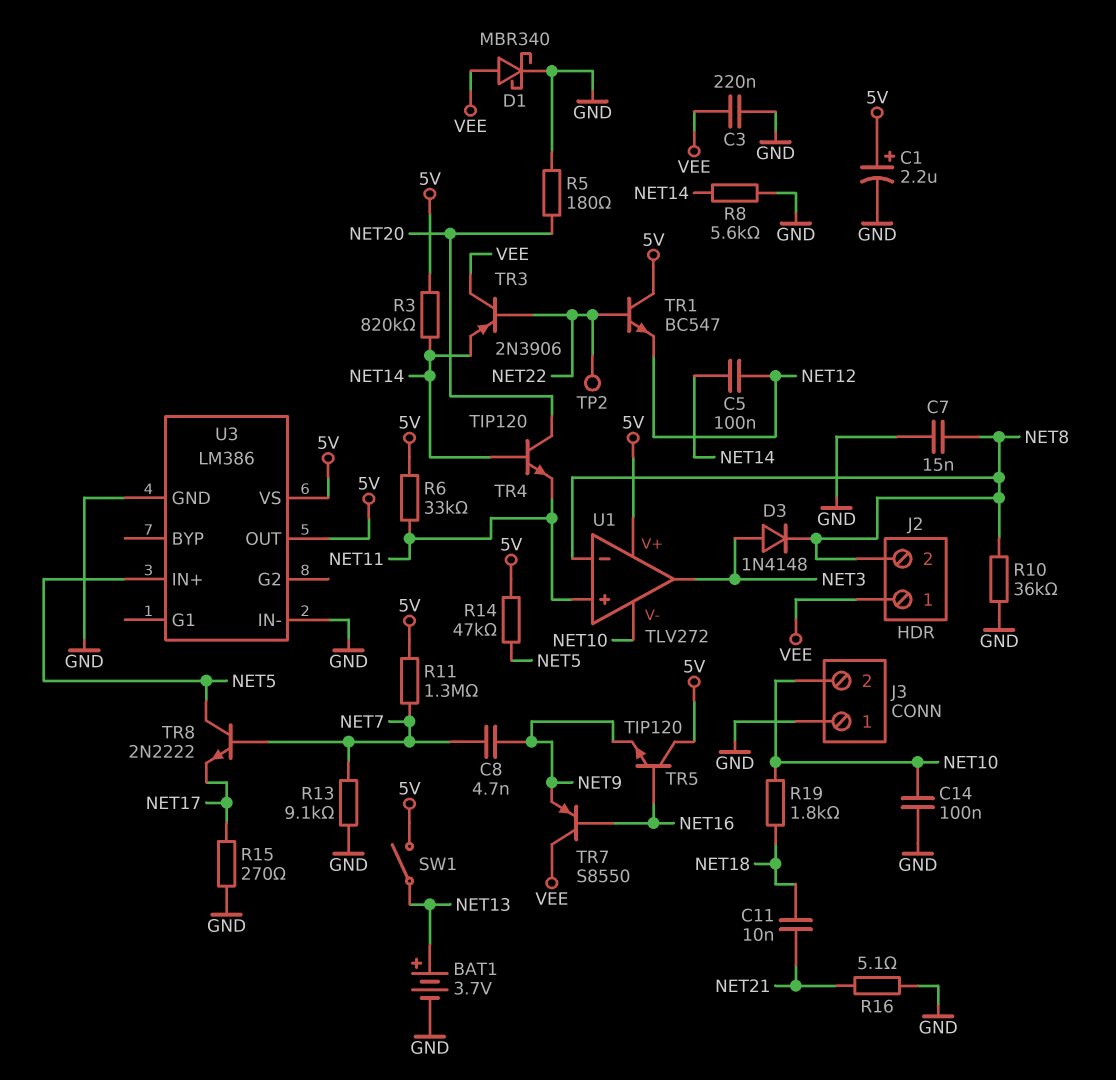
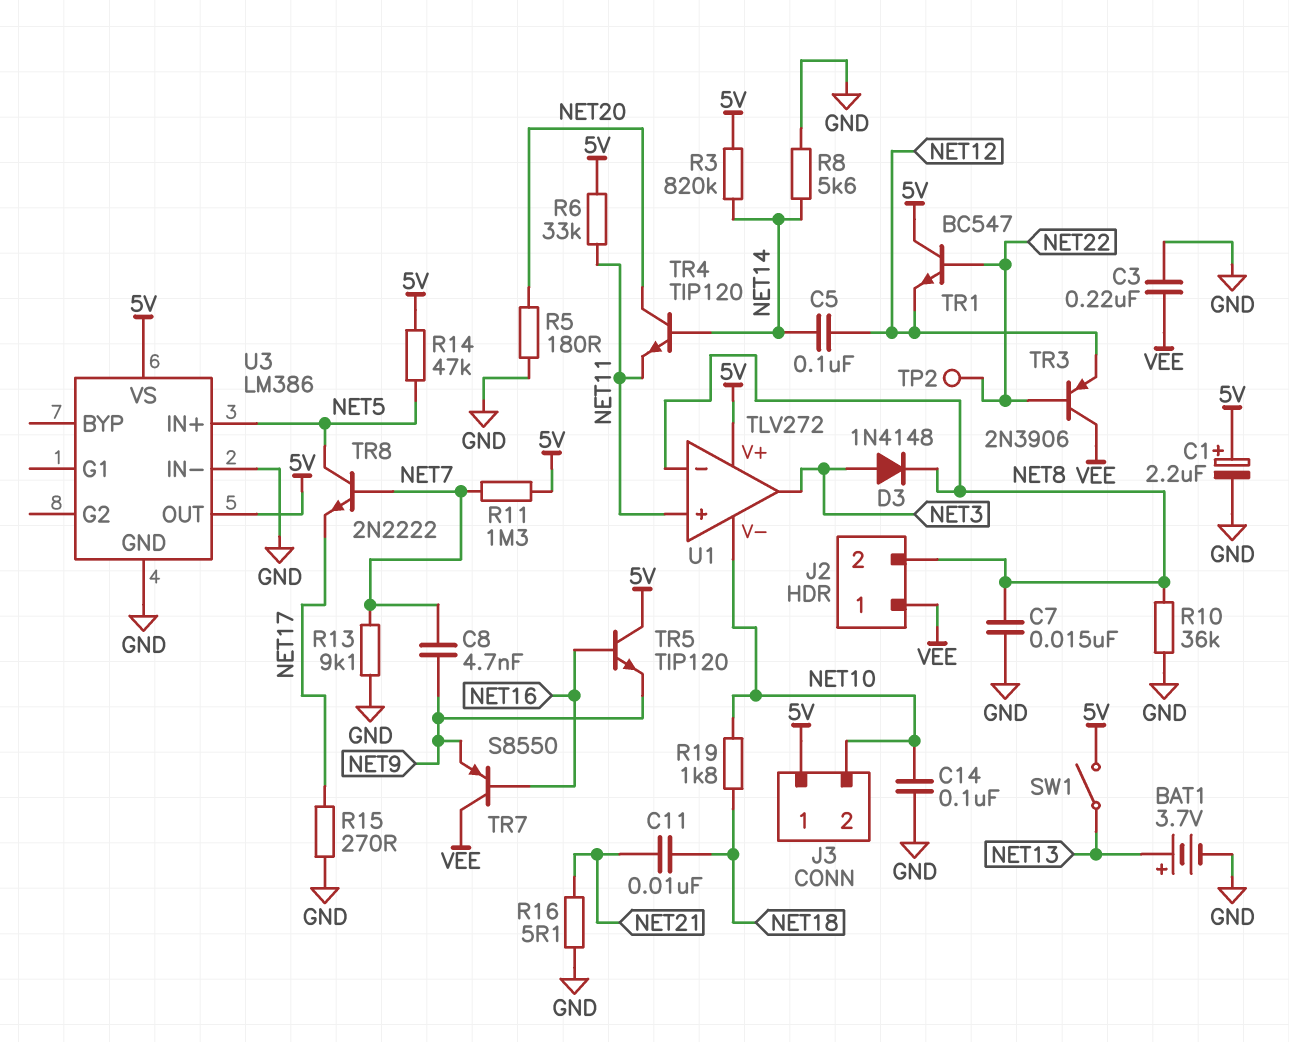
D1: schottky MBR340 (A VEE, K GND) -> none
J3 pin 1: GND -> 5V
TR3: PNP 2N3906 (B NET22, C VEE, E NET14) -> PNP 2N3906 (B NET22, C VEE, E NET12)

